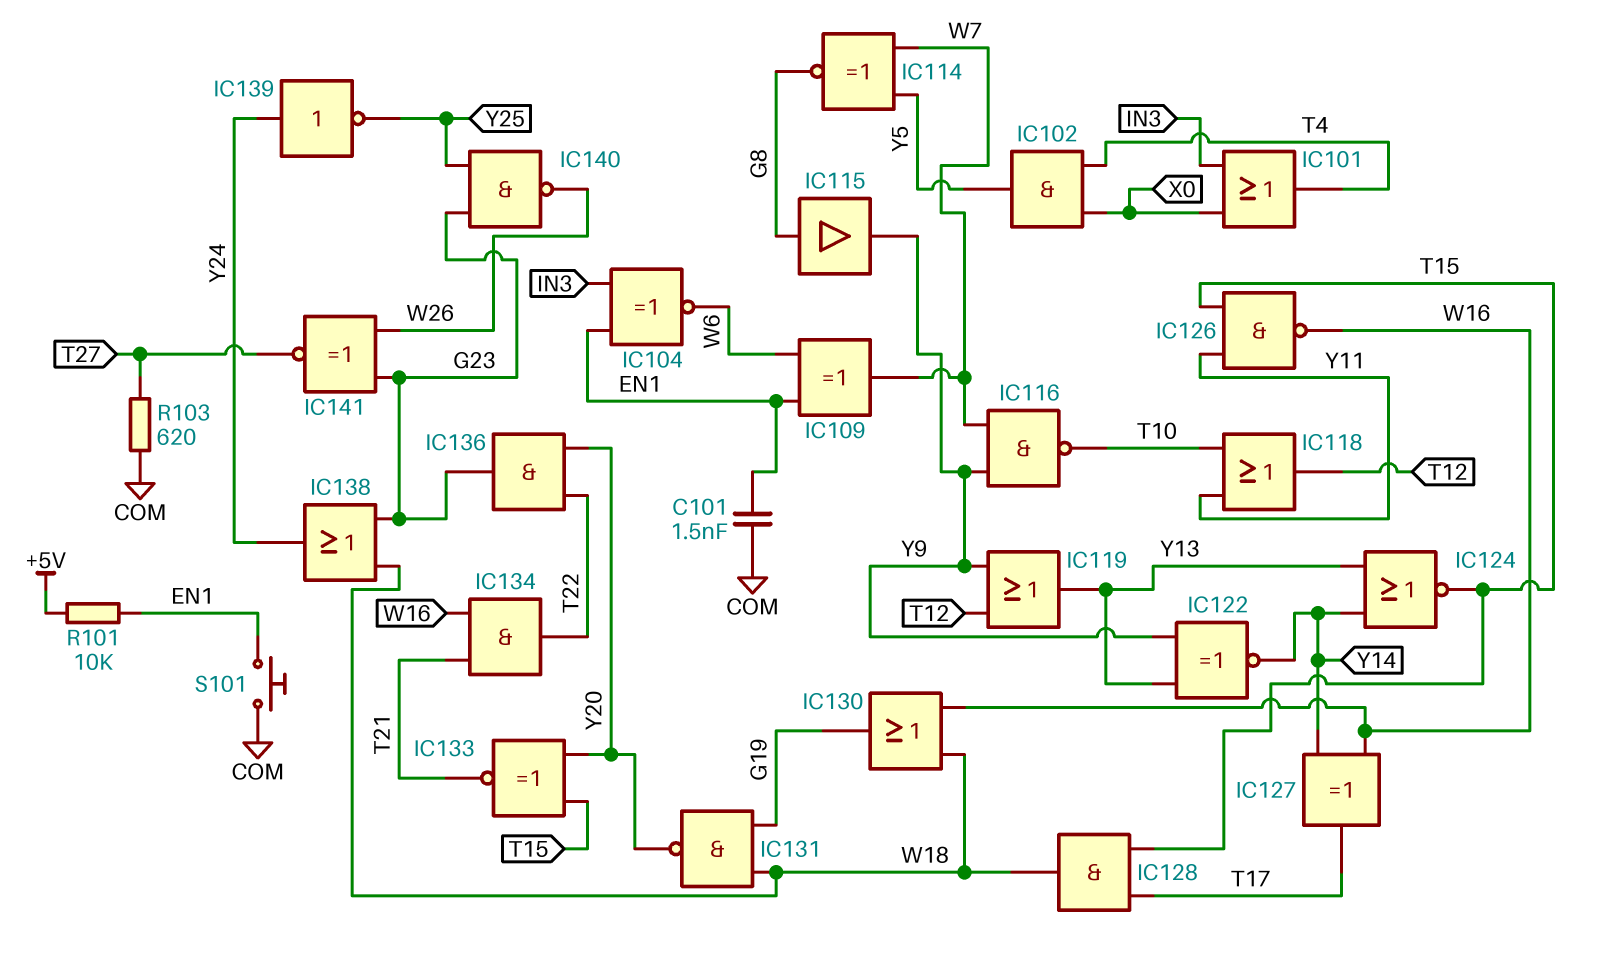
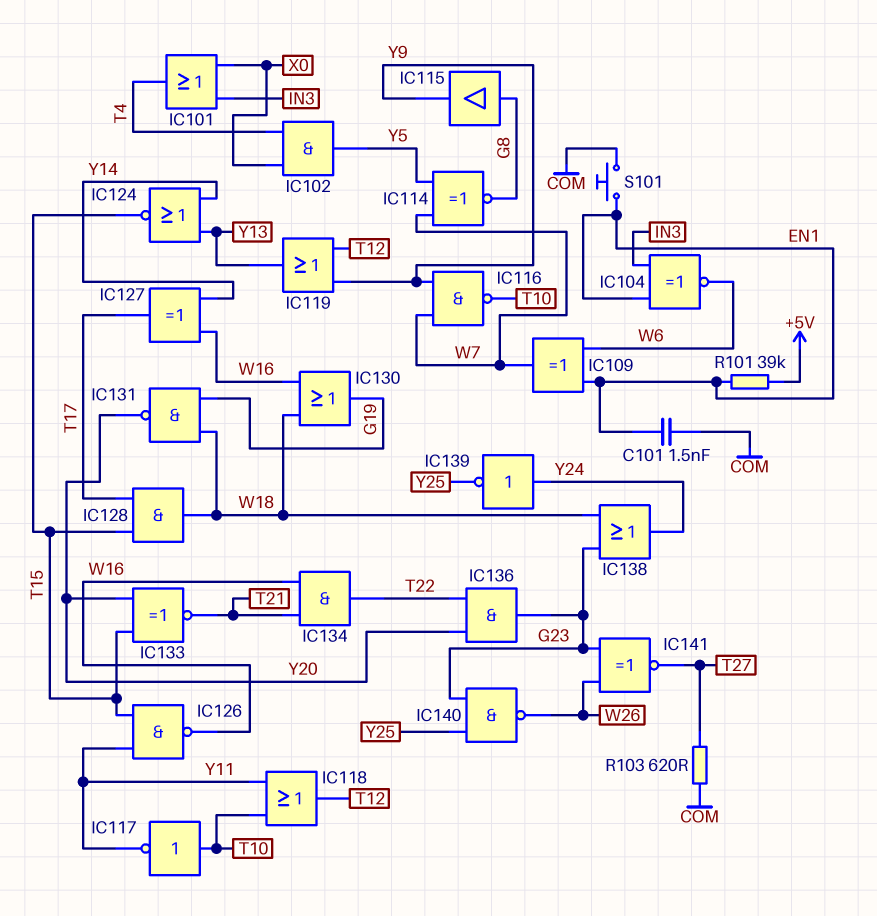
IC117: none -> NOT (in T10, out Y11)
IC122: XNOR (in Y9, in Y13, out Y14) -> none
R101: 10k (+5V, EN1) -> 39k (+5V, EN1)

